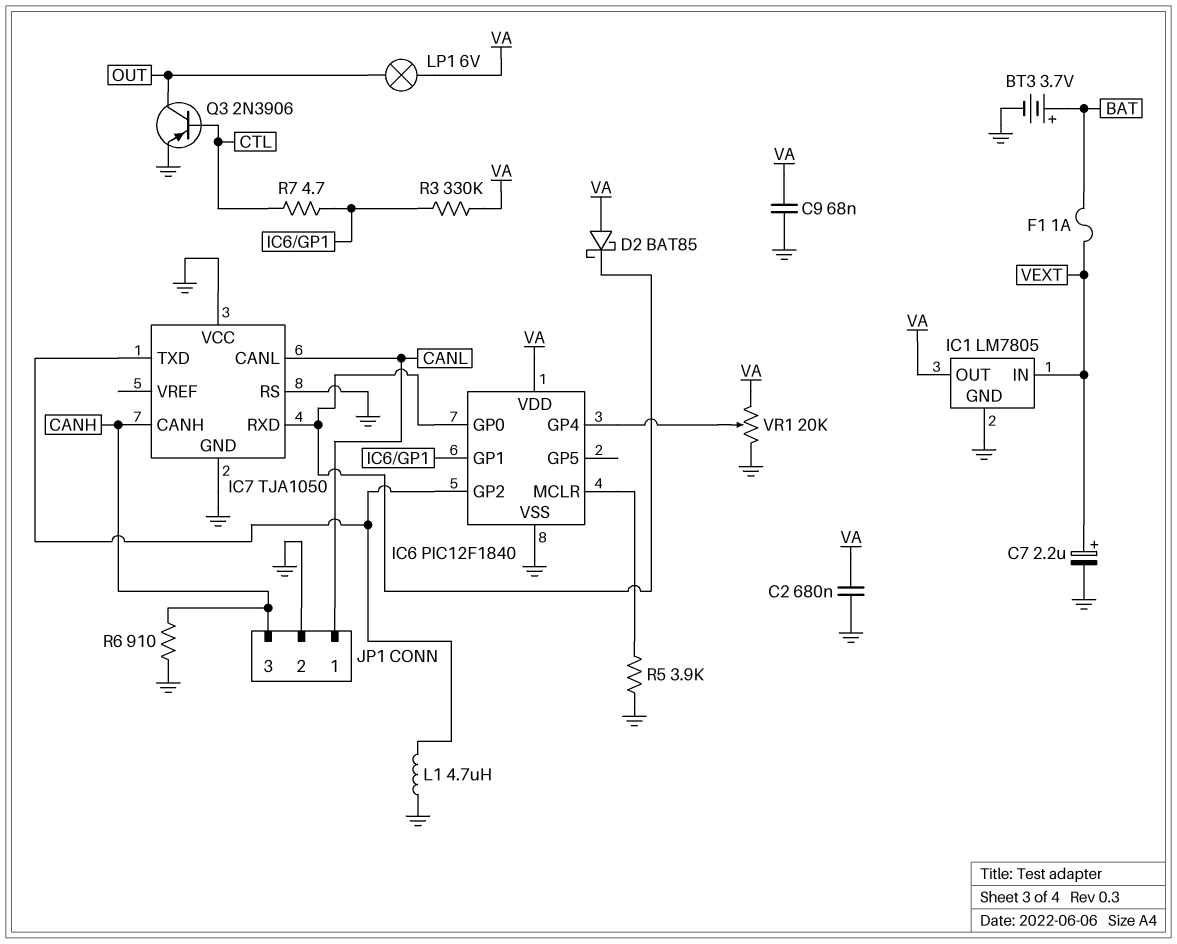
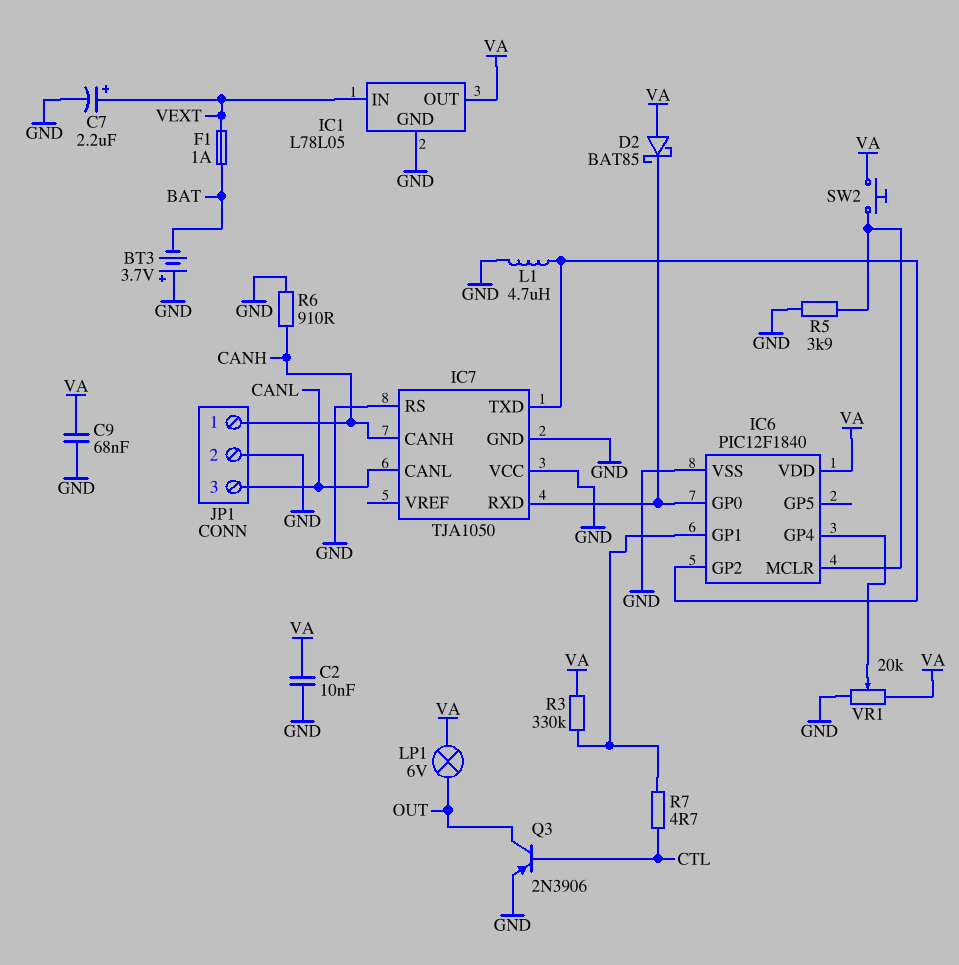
BT3: 3.7V (plus BAT, minus GND) -> 3.7V (plus GND, minus BAT)
C2: 680nF (GND, VA) -> 10nF (GND, VA)
IC1: LM7805 -> L78L05
JP1 pin 1: CANL -> CANH
JP1 pin 3: CANH -> CANL
SW2: none -> button (IC6/MCLR, VA)

